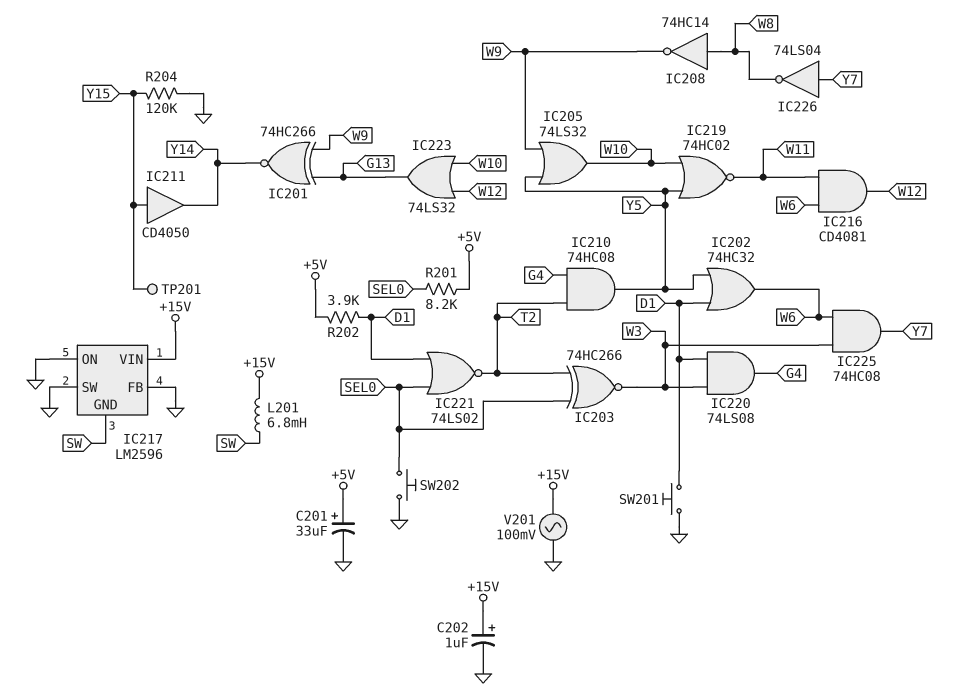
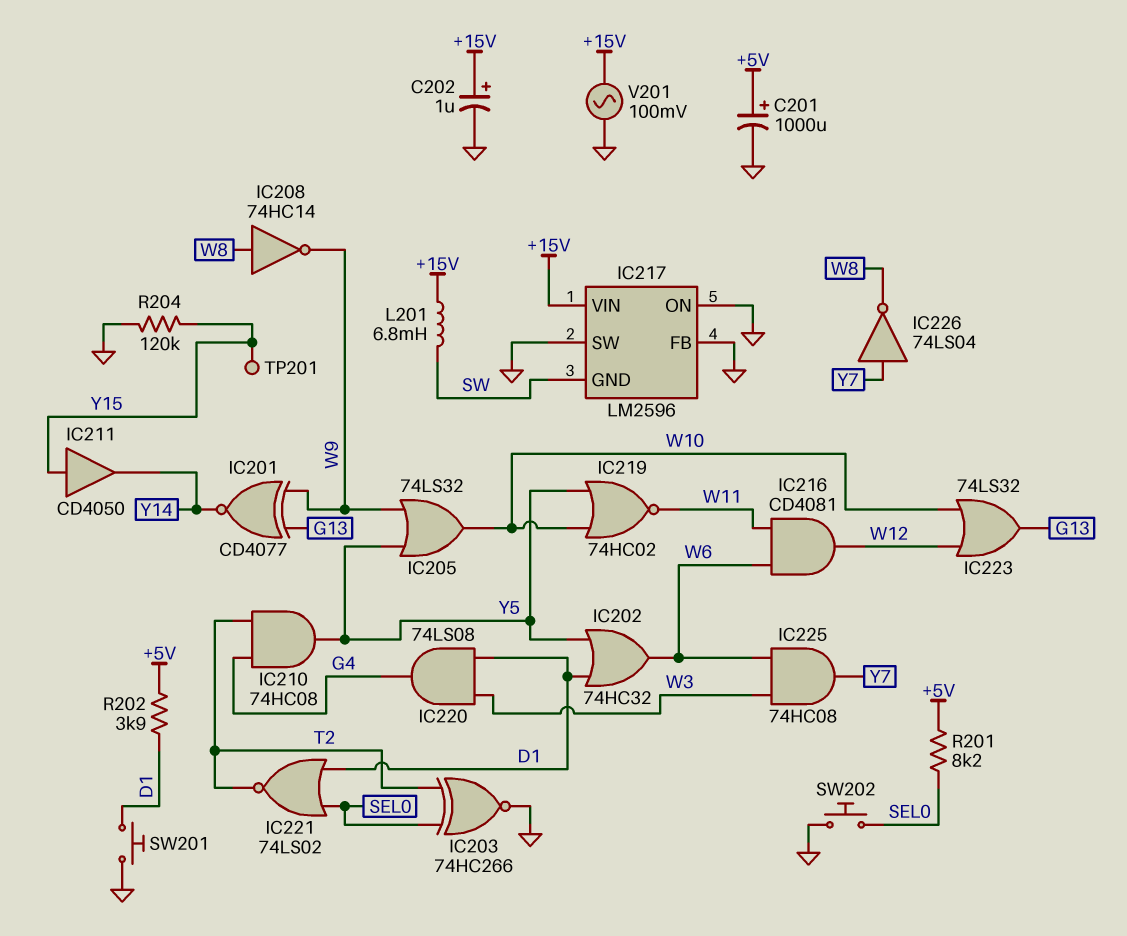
C201: 33uF (plus +5V, minus GND) -> 1000uF (plus +5V, minus GND)
IC201: XNOR 74HC266 (in G13, in W9, out Y14) -> XNOR CD4077 (in G13, in W9, out Y14)
IC203: XNOR 74HC266 (in SEL0, in T2, out W3) -> XNOR 74HC266 (in SEL0, in T2, out GND)

